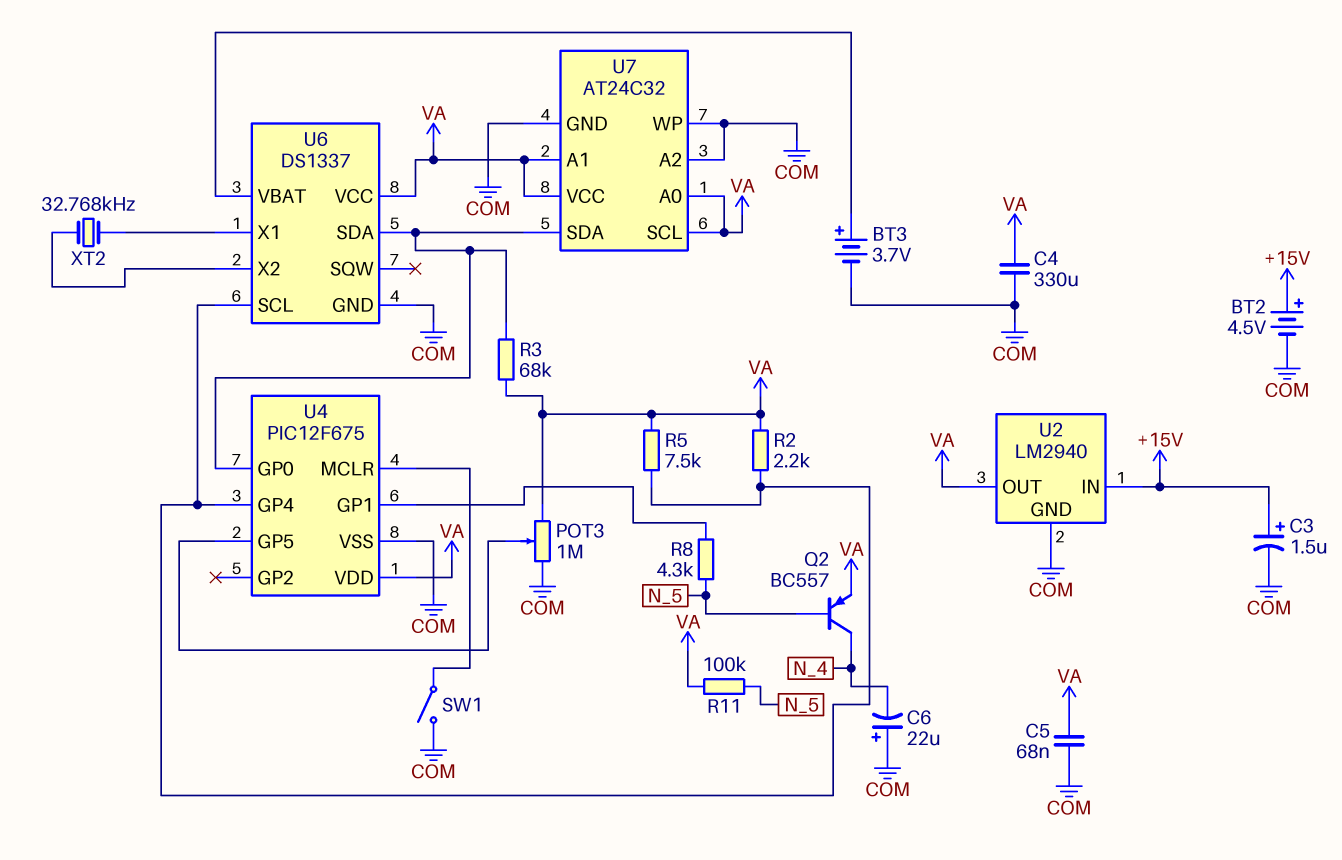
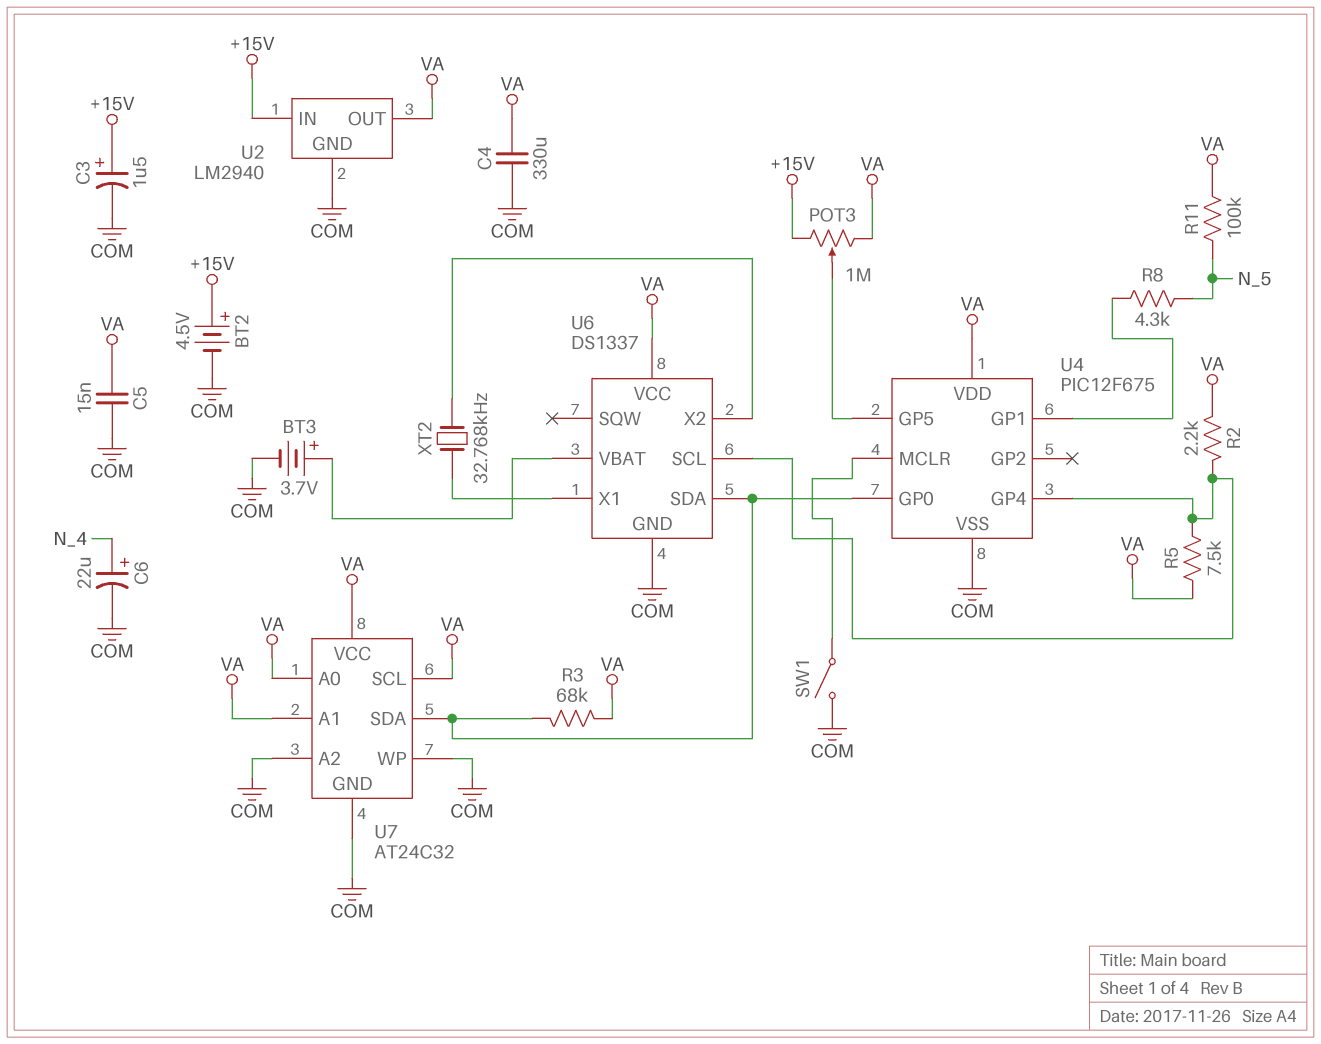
C5: 68nF (COM, VA) -> 15nF (COM, VA)
C6: 22uF (plus COM, minus N_4) -> 22uF (plus N_4, minus COM)
POT3: 1M (COM, VA, wiper U4/GP5) -> 1M (+15V, VA, wiper U4/GP5)
Q2: PNP BC557 (B N_5, C N_4, E VA) -> none

